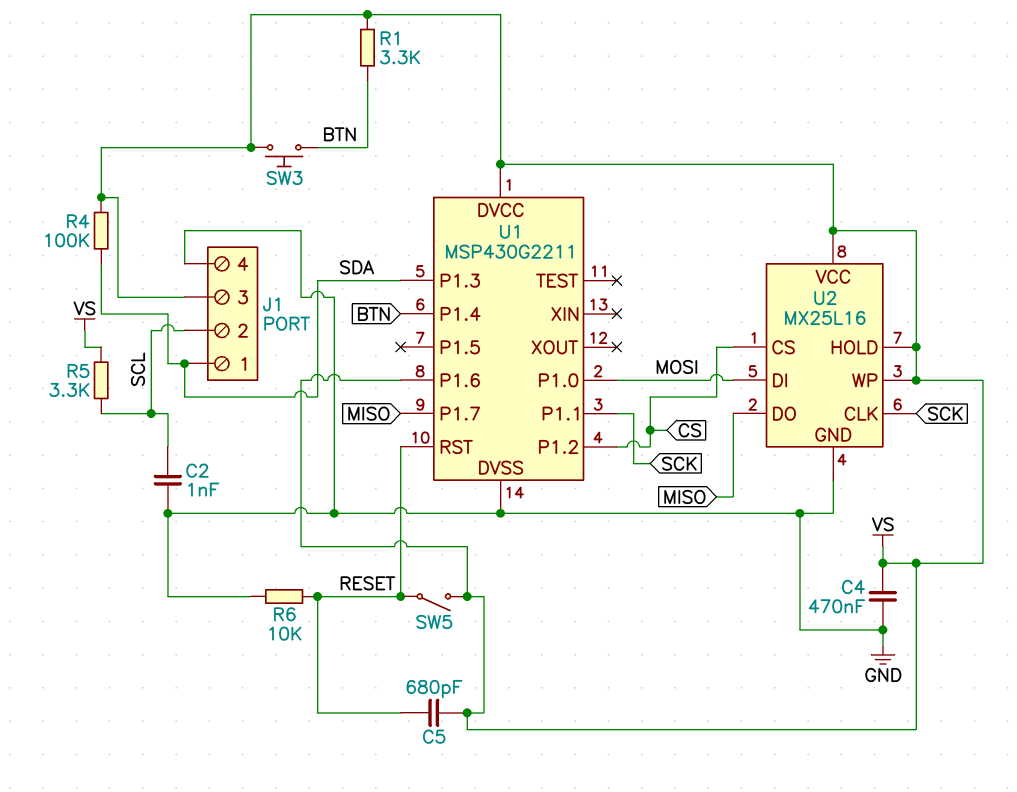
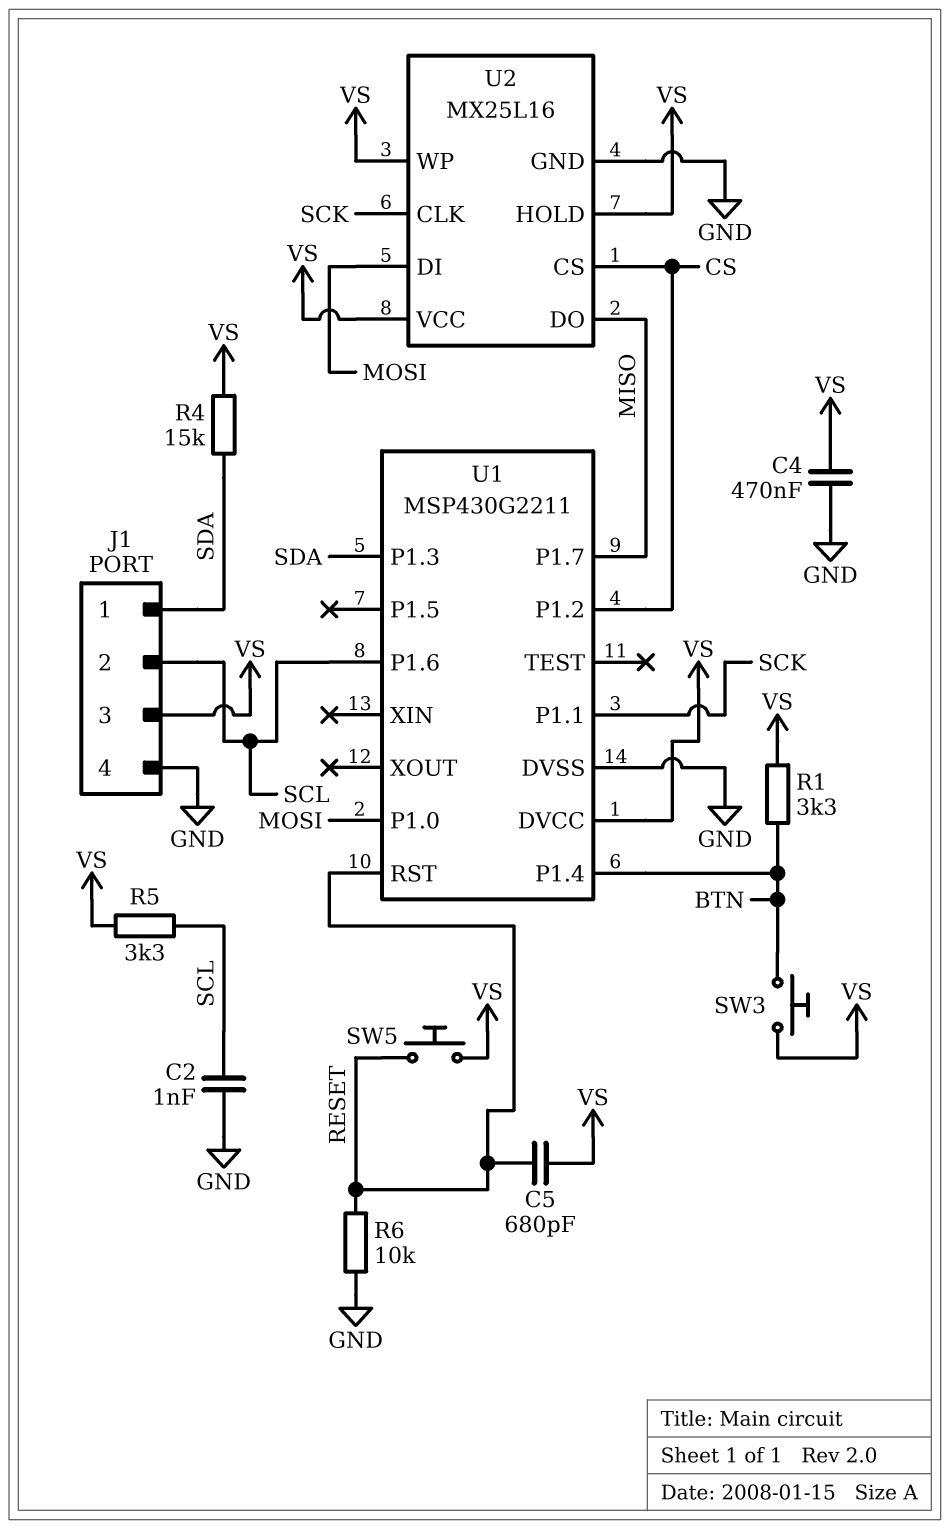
R4: 100k (SDA, VS) -> 15k (SDA, VS)
SW5: switch (RESET, VS) -> button (RESET, VS)
U1 pin P1.6: VS -> SCL

